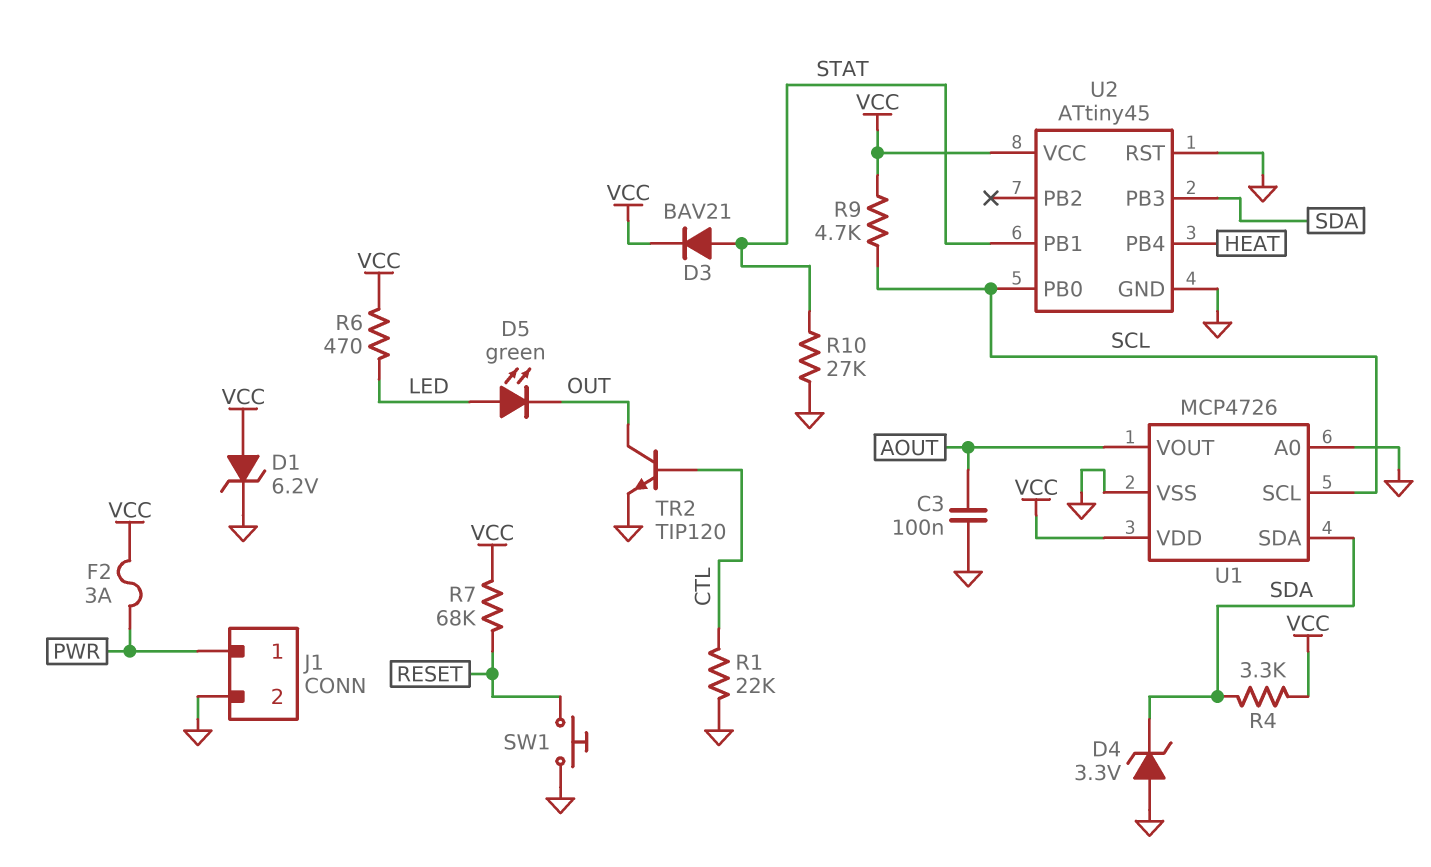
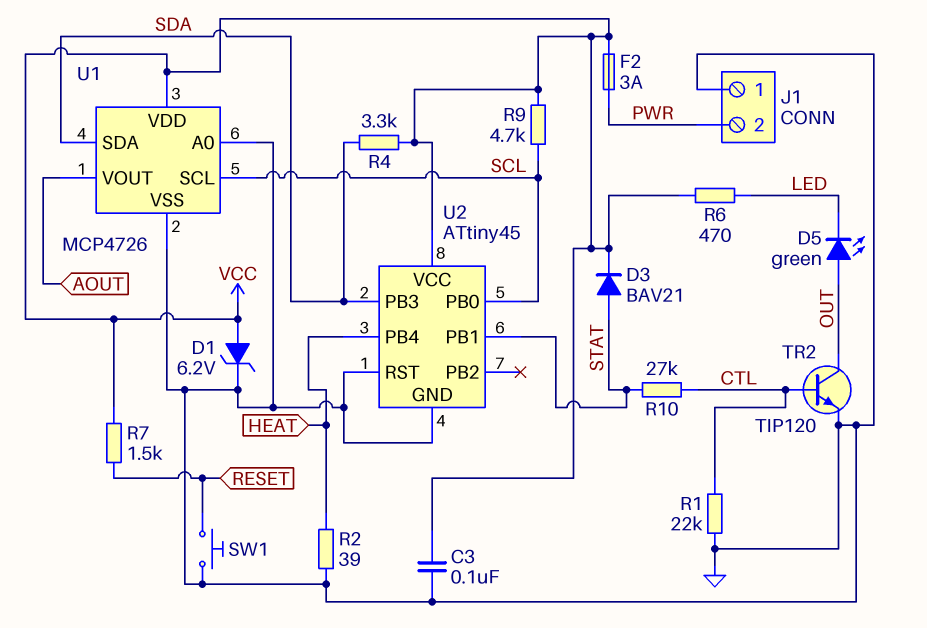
C3: 100nF (AOUT, GND) -> 100nF (GND, VCC)
D4: zener 3.3V (A GND, K SDA) -> none
D5: LED green (A LED, K OUT) -> LED green (A OUT, K LED)
J1 pin 1: PWR -> GND
J1 pin 2: GND -> PWR
R2: none -> 39 (GND, HEAT)
R7: 68k (RESET, VCC) -> 1.5k (RESET, VCC)
R10: 27k (GND, STAT) -> 27k (CTL, STAT)

